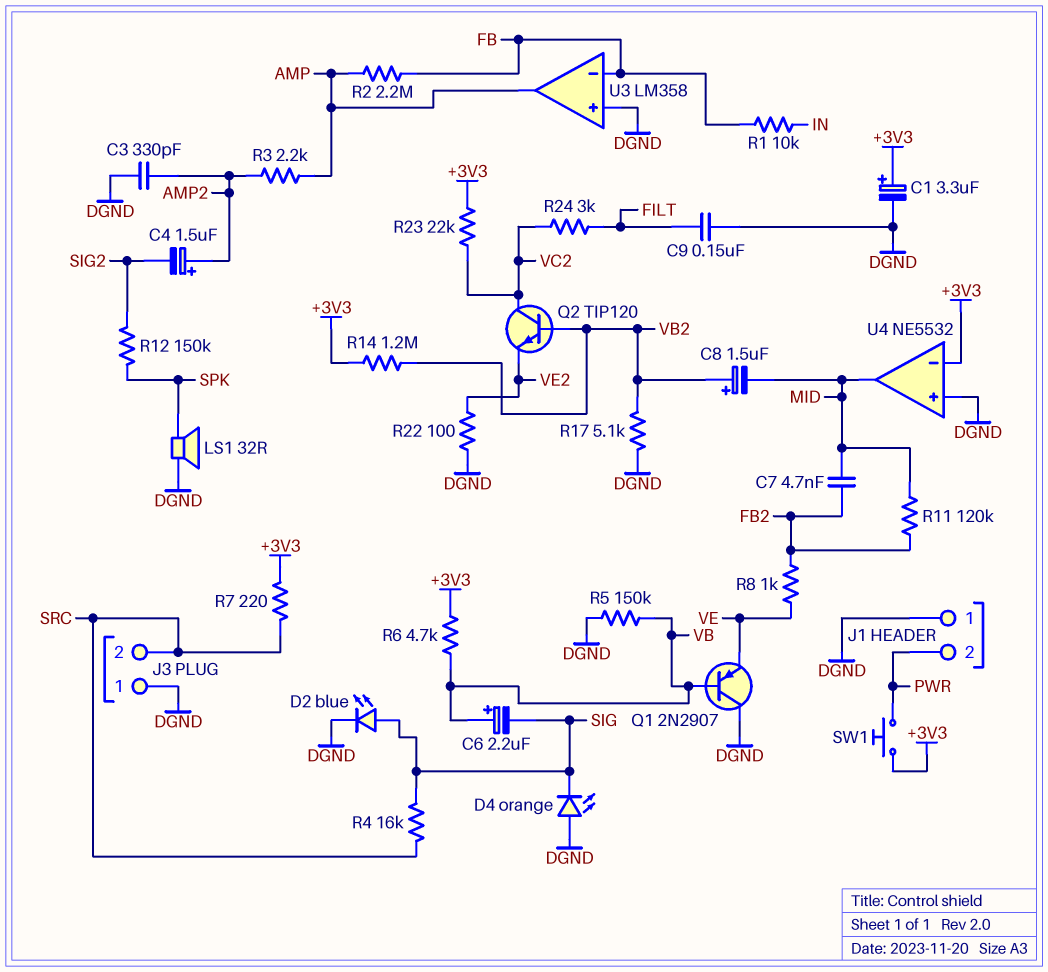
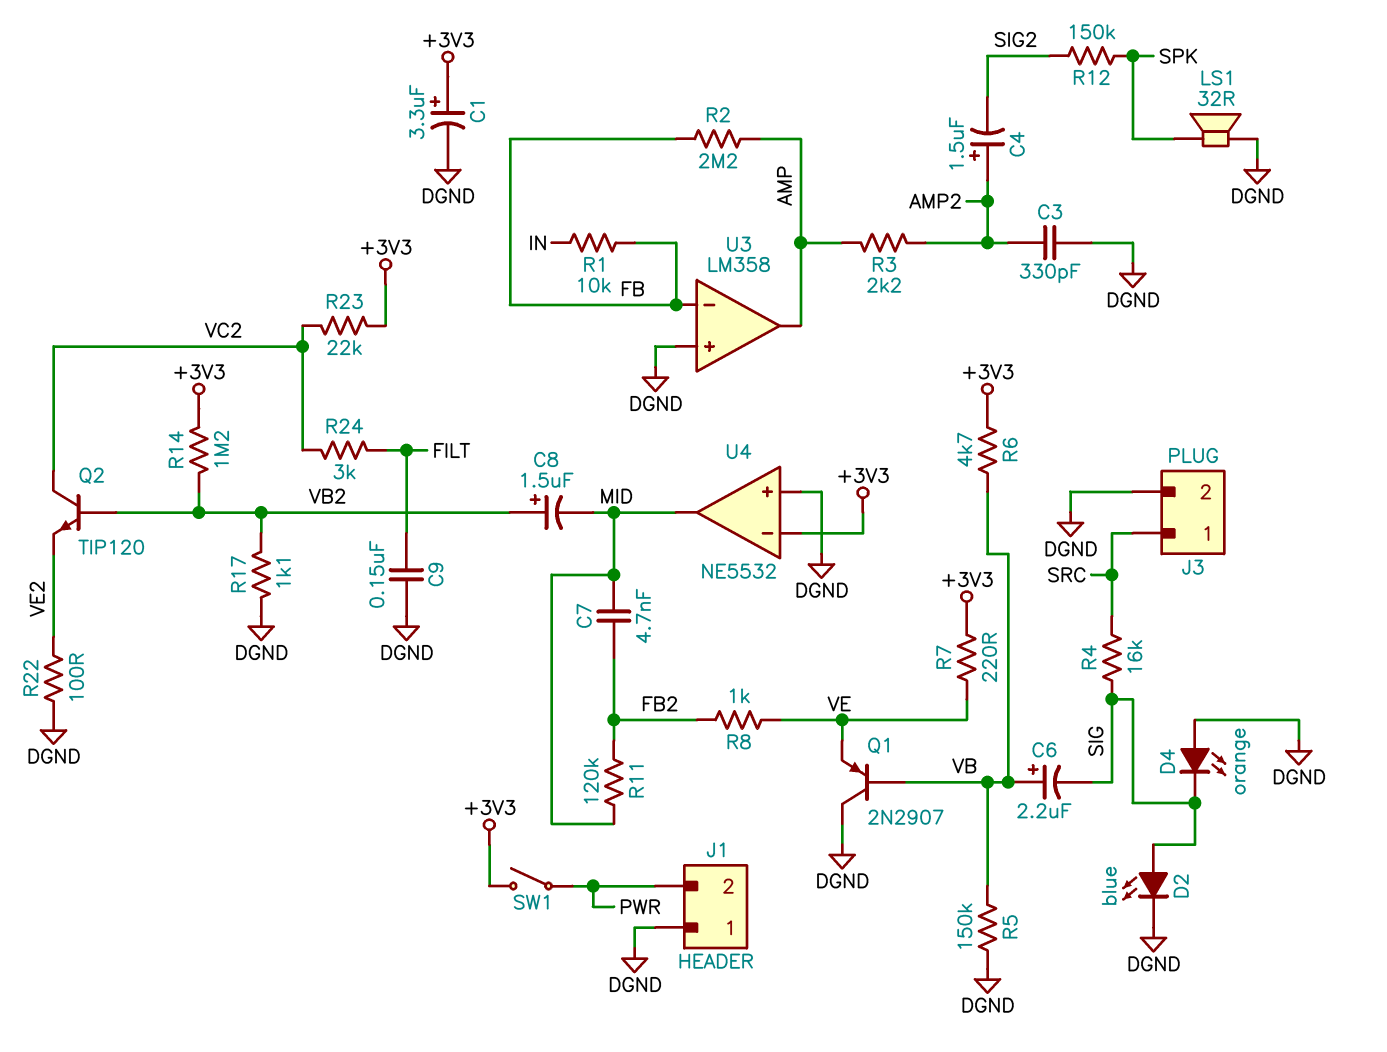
J3 pin 1: DGND -> SRC
J3 pin 2: SRC -> DGND
R7: 220 (+3V3, SRC) -> 220 (+3V3, VE)
R17: 5.1k (DGND, VB2) -> 1.1k (DGND, VB2)
SW1: button (+3V3, PWR) -> switch (+3V3, PWR)

